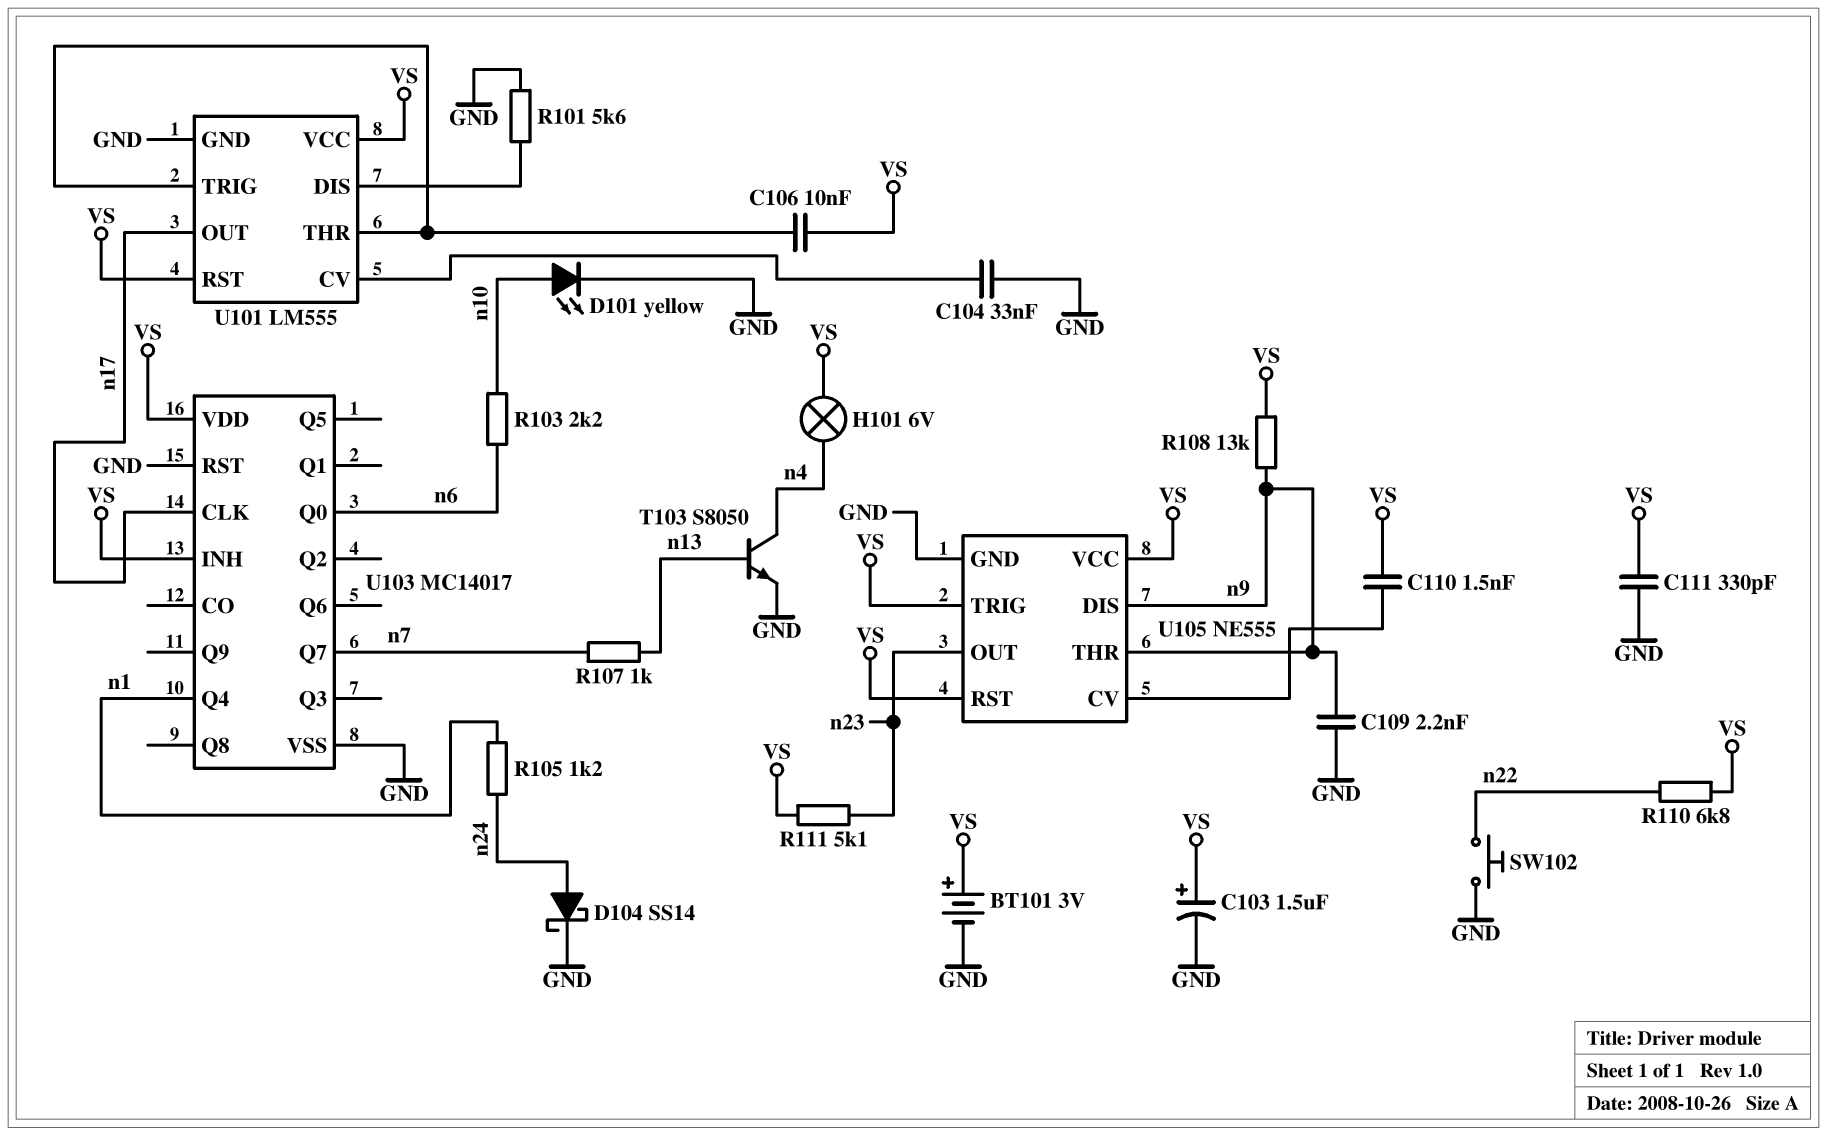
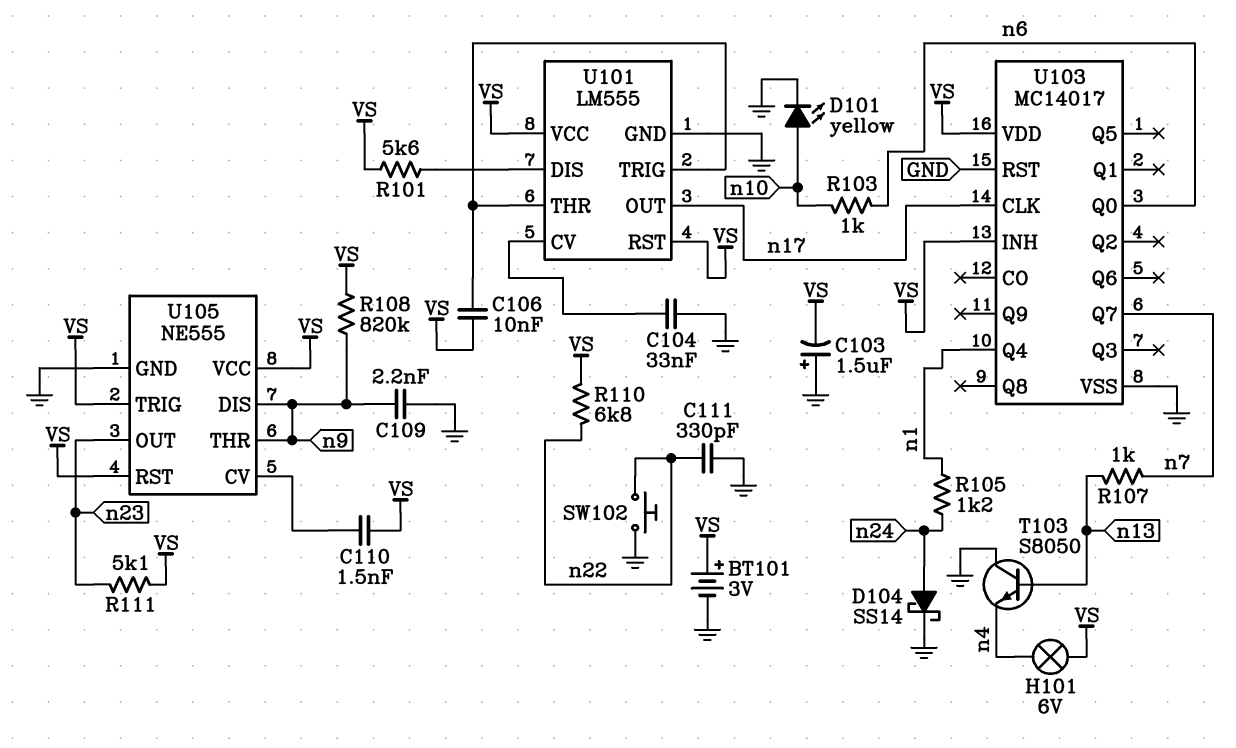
C103: 1.5uF (plus VS, minus GND) -> 1.5uF (plus GND, minus VS)
C111: 330pF (GND, VS) -> 330pF (GND, n22)
R101: 5.6k (GND, U101/DIS) -> 5.6k (U101/DIS, VS)
R103: 2.2k (n6, n10) -> 1k (n6, n10)
R108: 13k (VS, n9) -> 820k (VS, n9)
T103: NPN S8050 (B n13, C n4, E GND) -> NPN S8050 (B n13, C GND, E n4)

